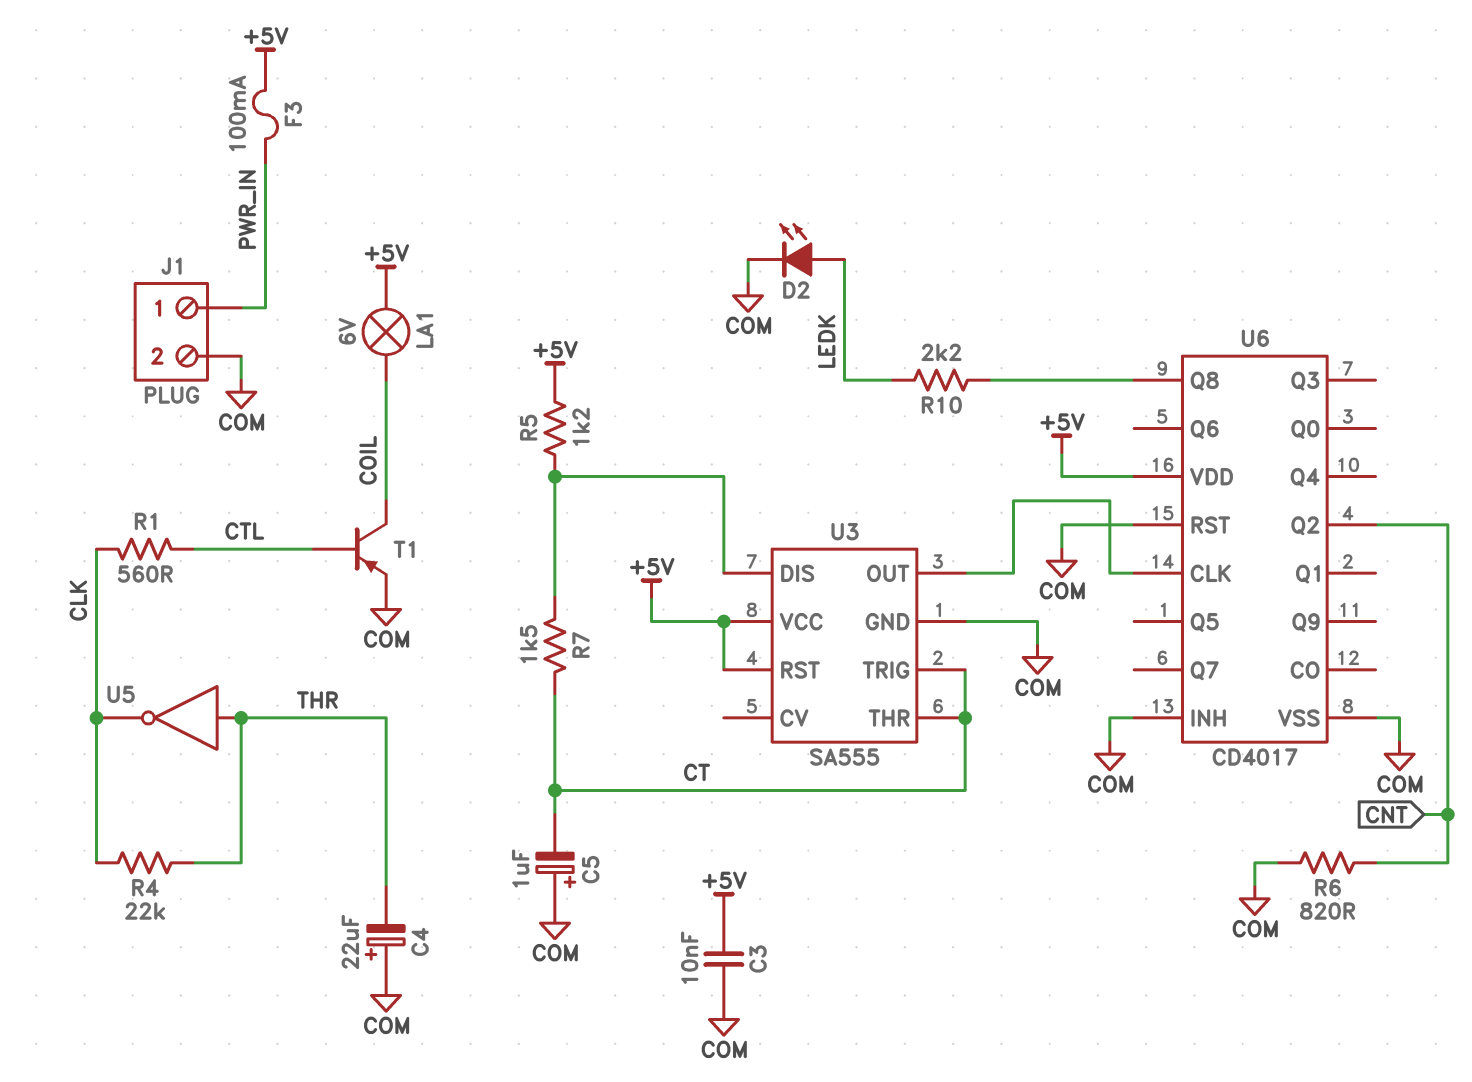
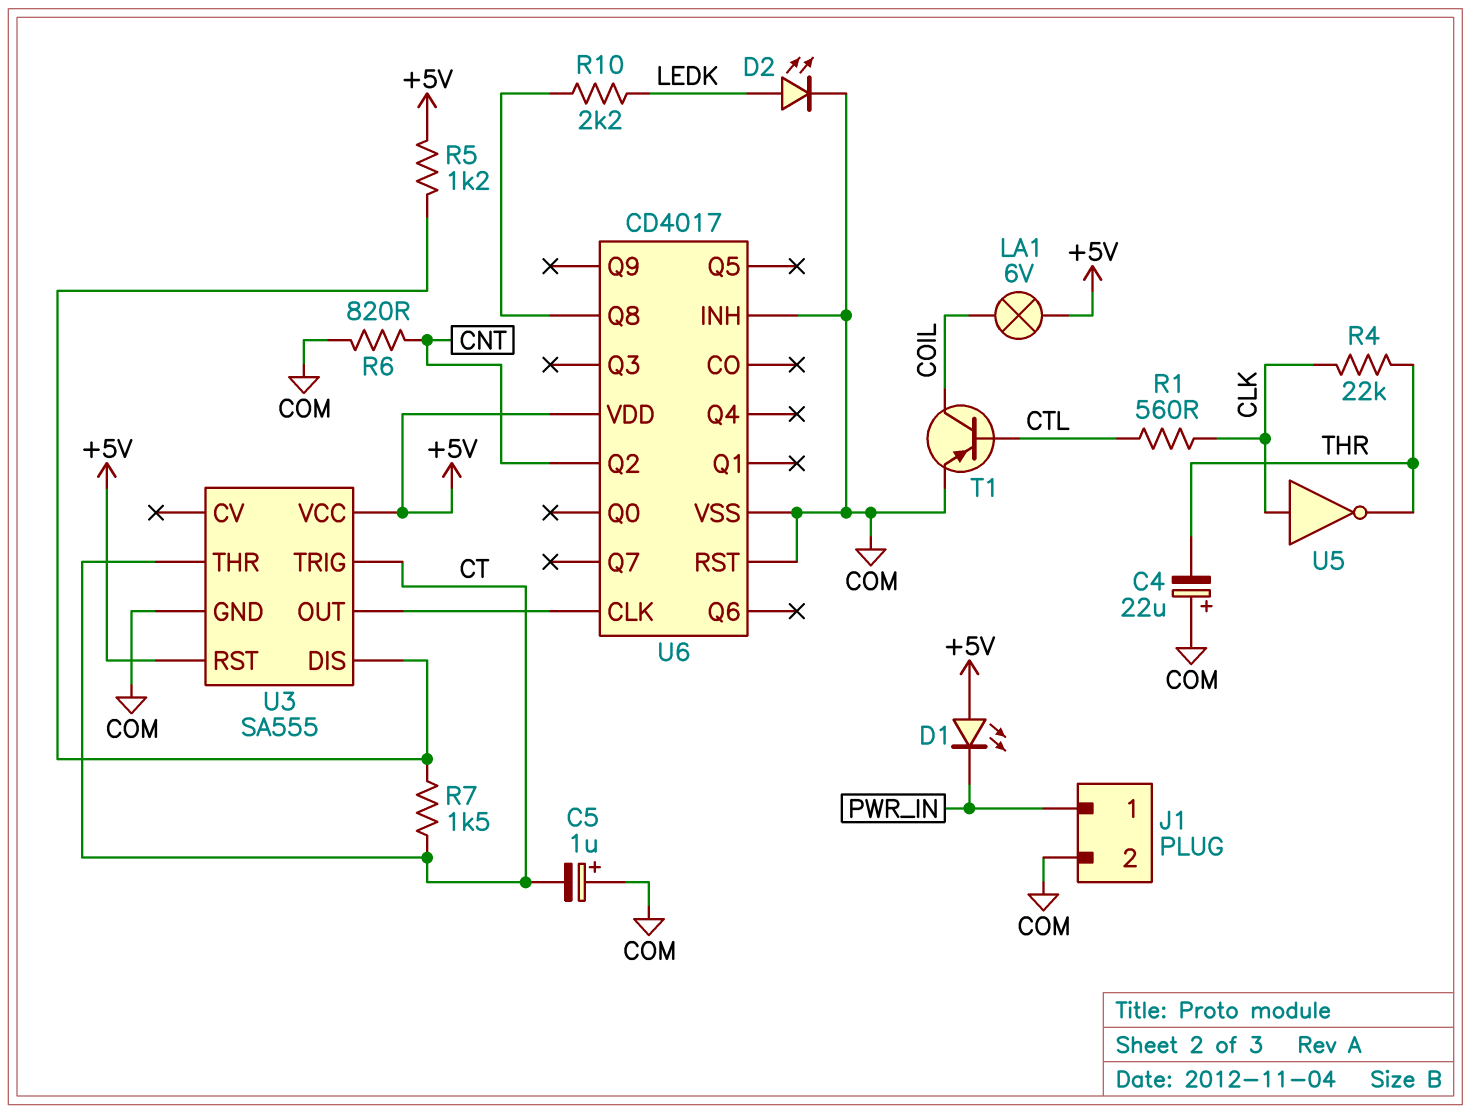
C3: 10nF (+5V, COM) -> none
D1: none -> LED (A +5V, K PWR_IN)
F3: 100mA (+5V, PWR_IN) -> none
U5: NOT (in THR, out CLK) -> NOT (in CLK, out THR)

